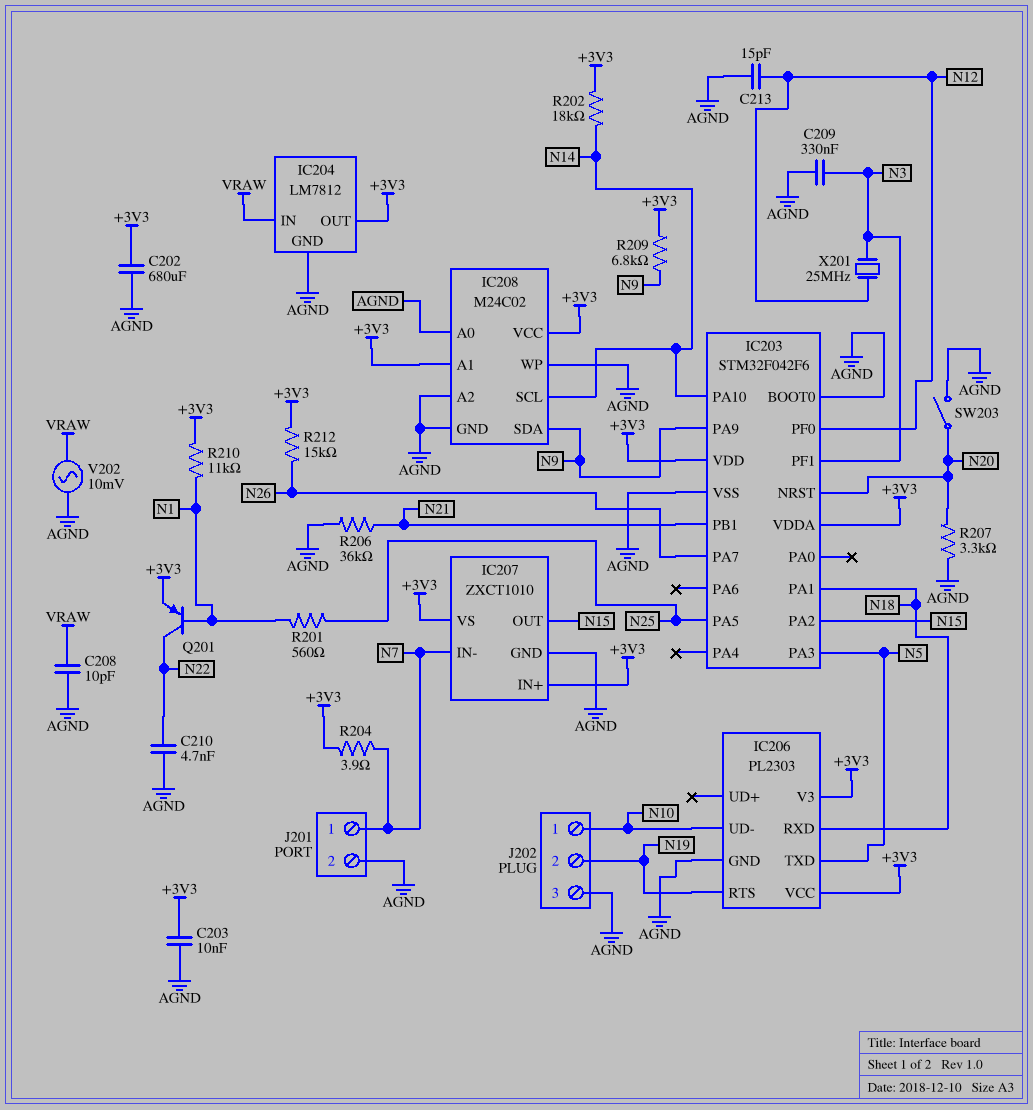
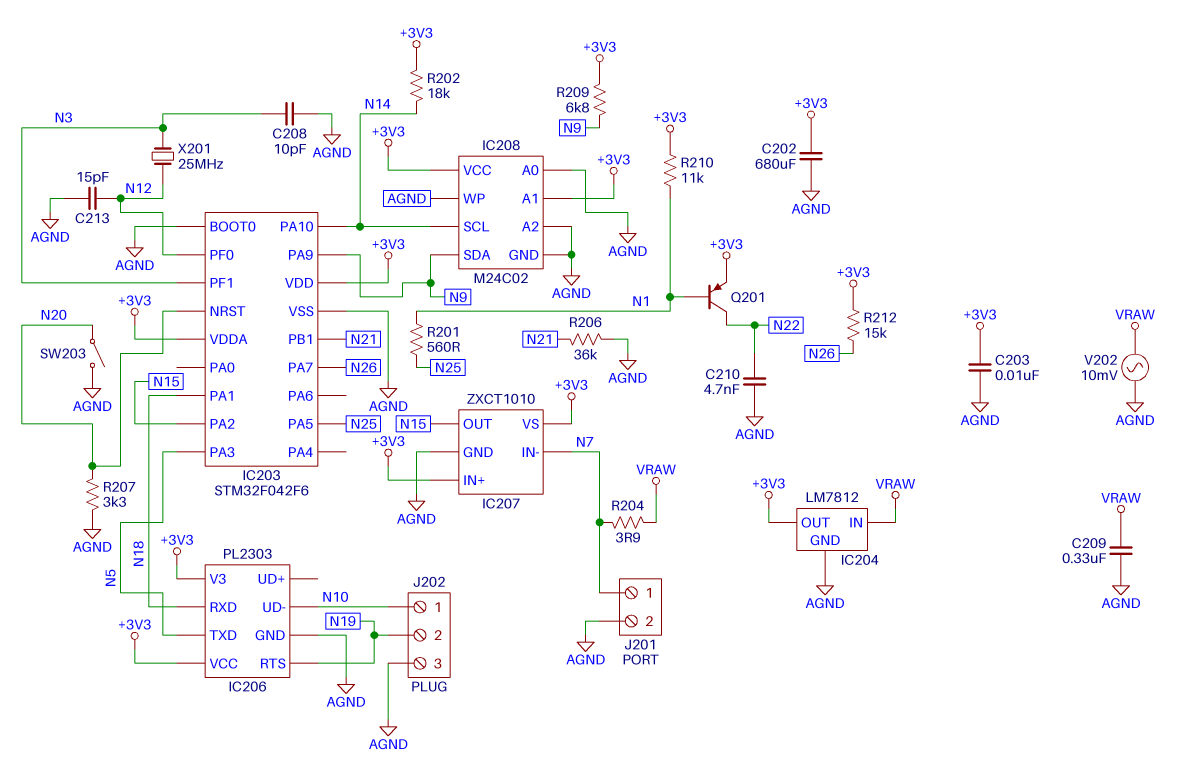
C208: 10pF (AGND, VRAW) -> 10pF (AGND, N3)
C209: 330nF (AGND, N3) -> 330nF (AGND, VRAW)
R204: 3.9 (+3V3, N7) -> 3.9 (N7, VRAW)

